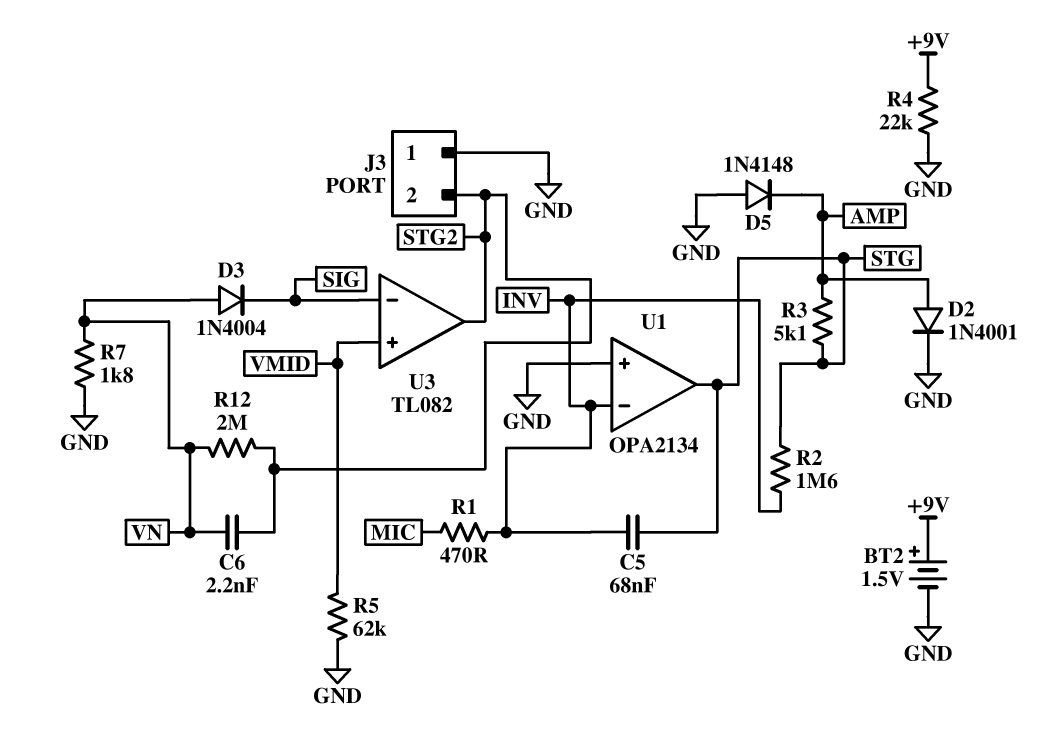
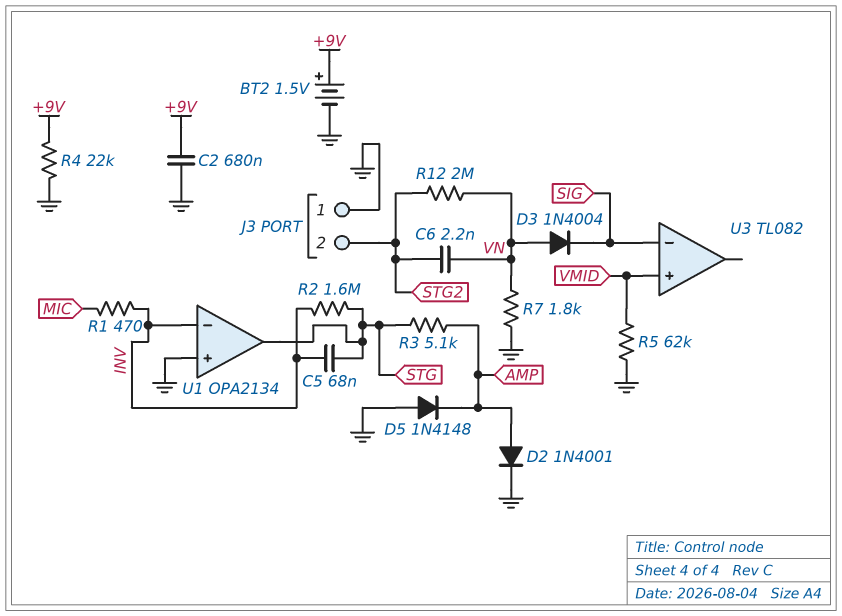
C2: none -> 680nF (+9V, GND)
U3 pin out: STG2 -> none

